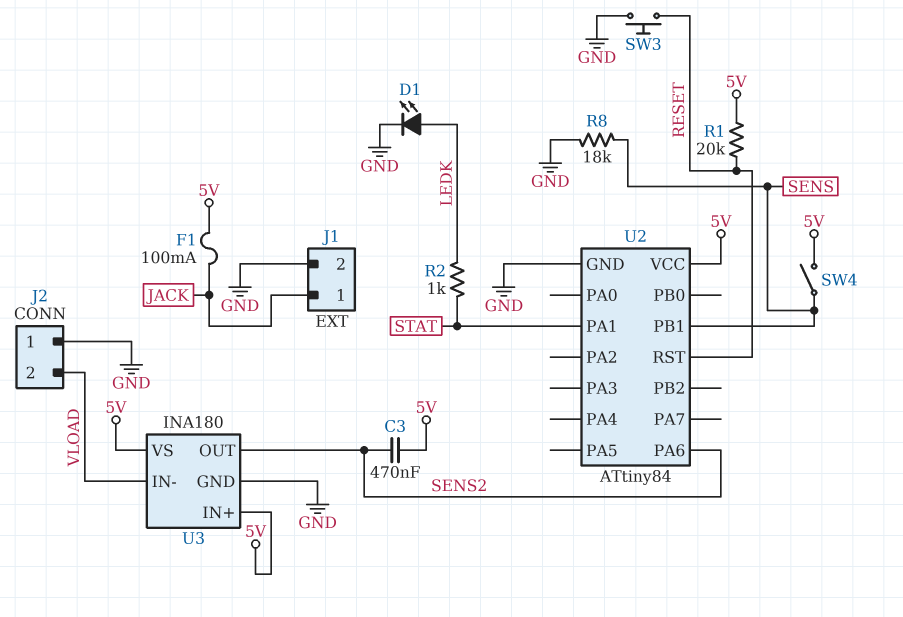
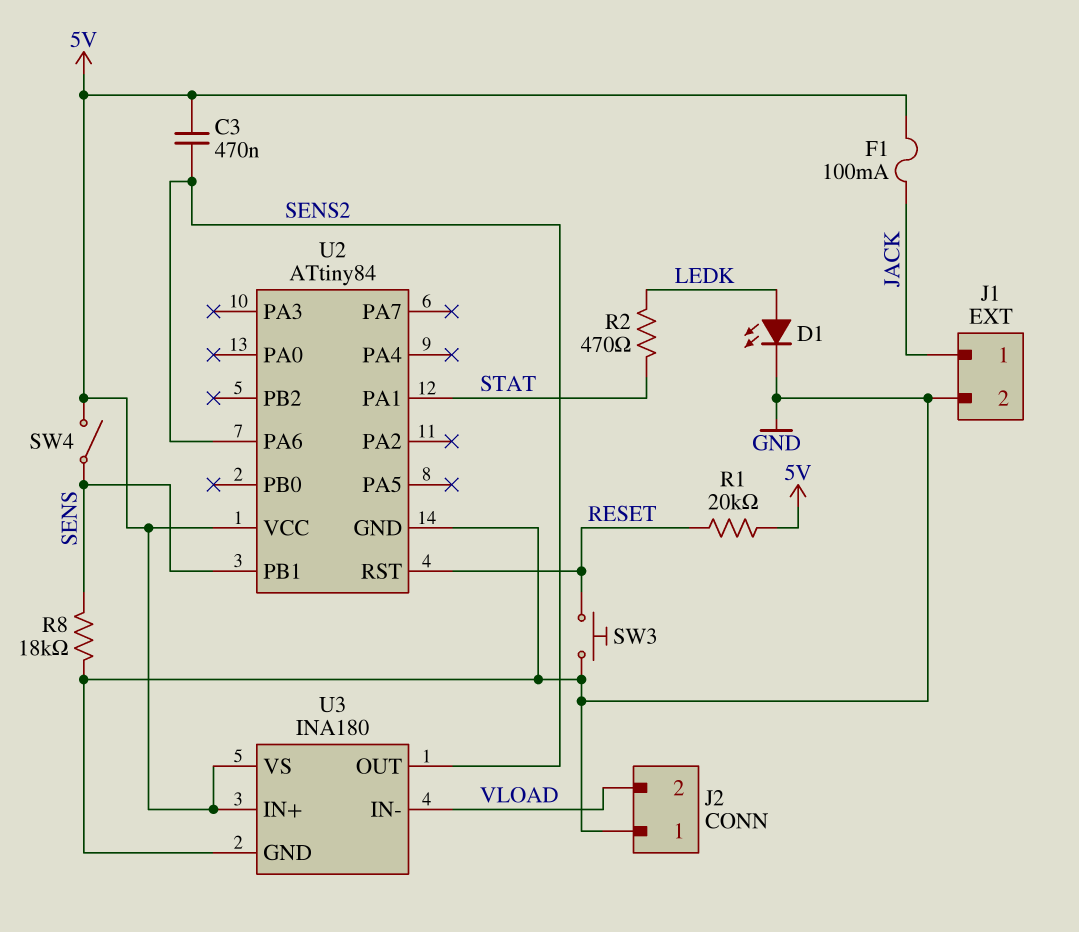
R2: 1k (LEDK, STAT) -> 470 (LEDK, STAT)

